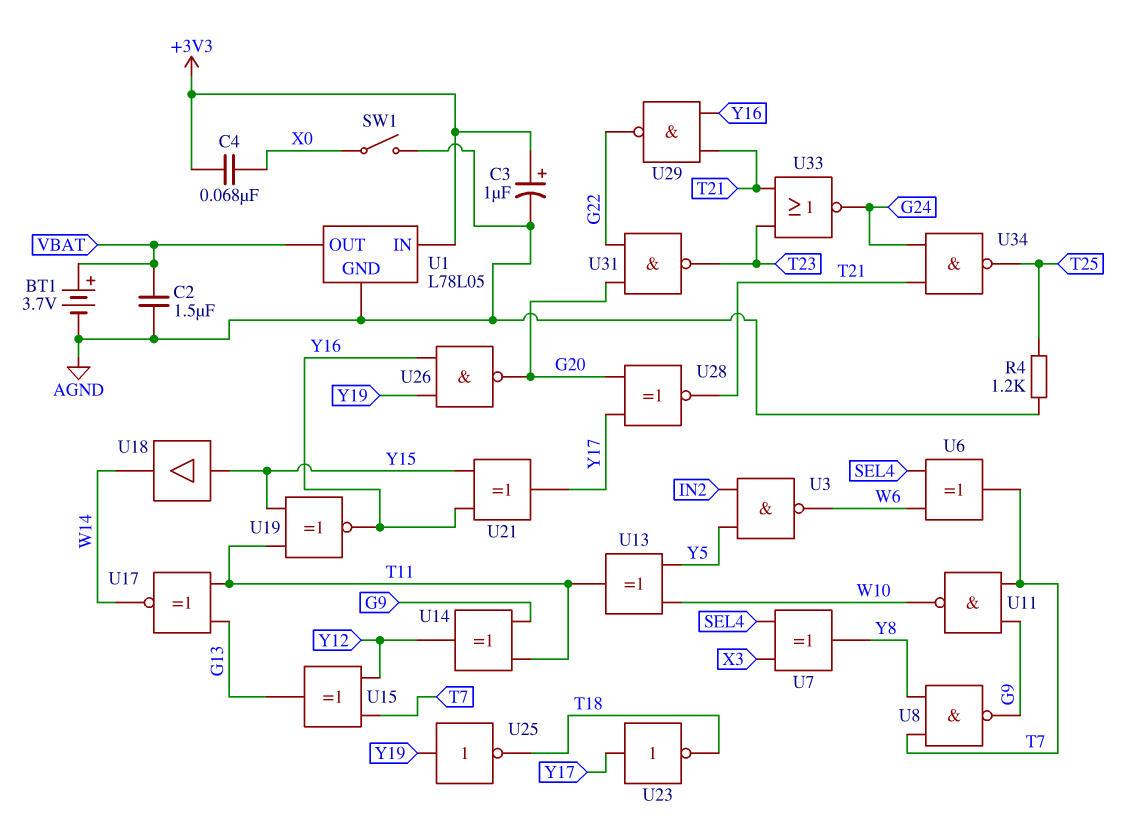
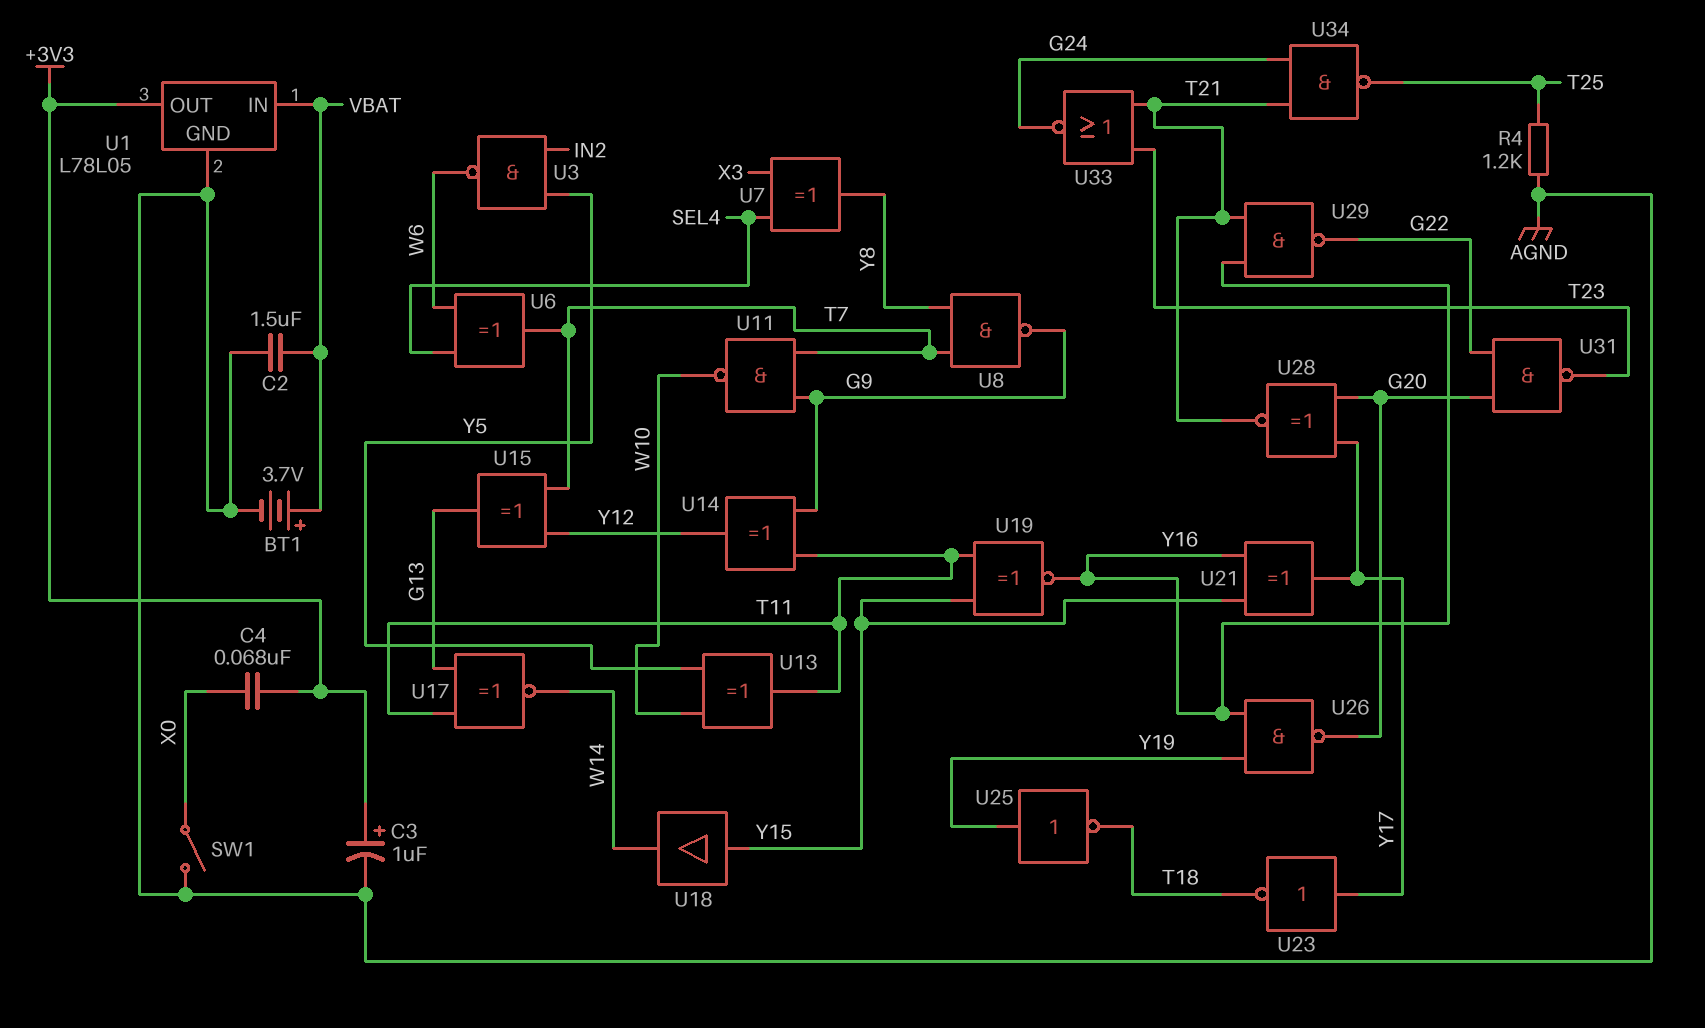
U1 pin IN: +3V3 -> VBAT
U1 pin OUT: VBAT -> +3V3

